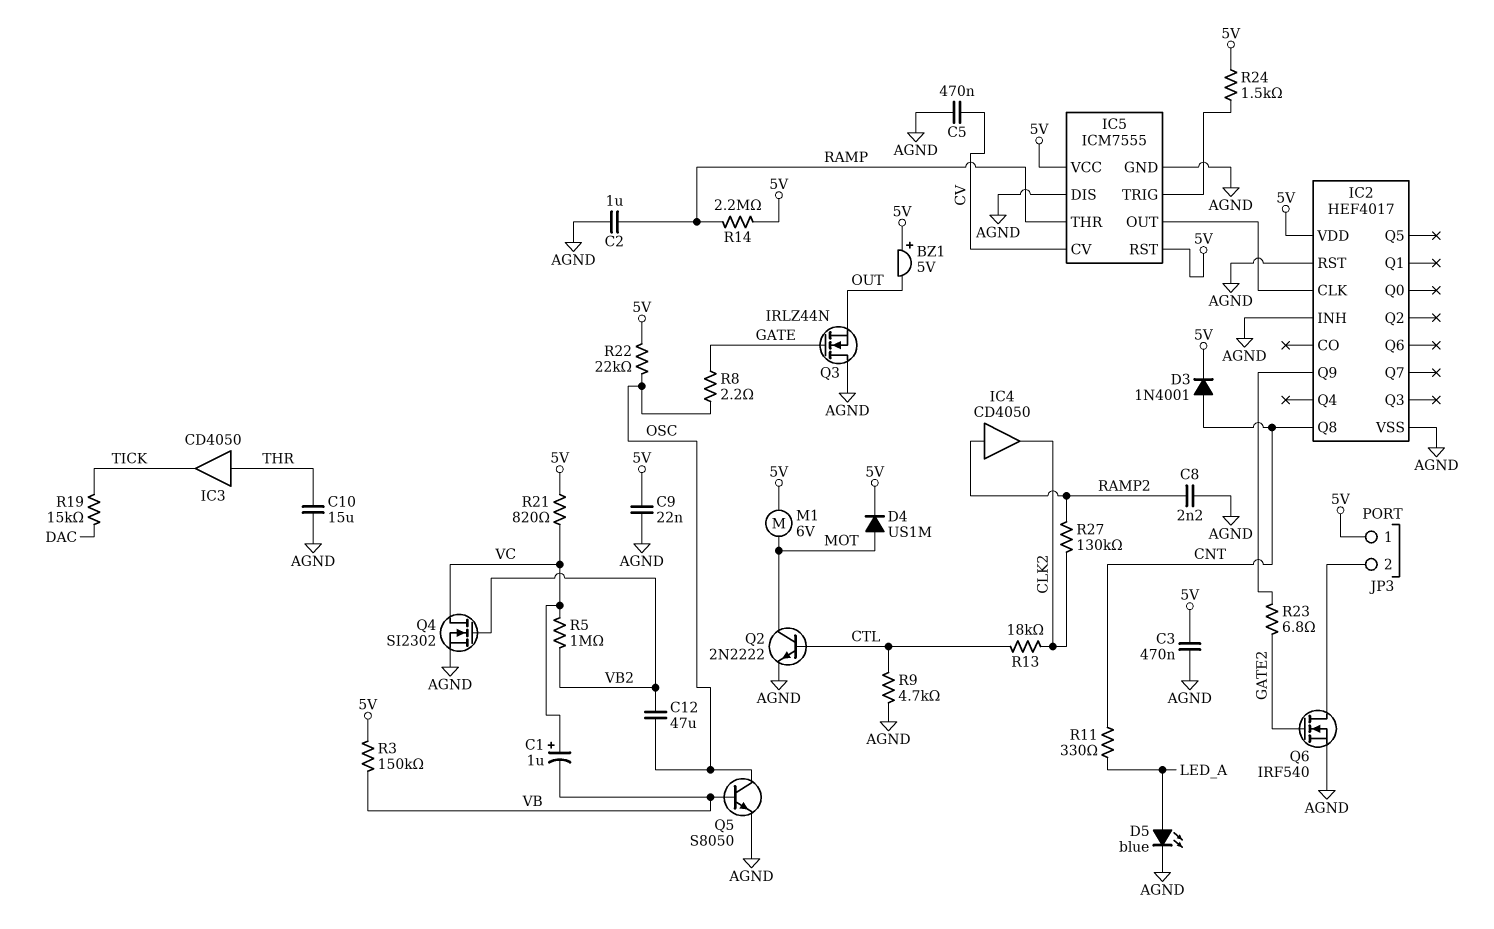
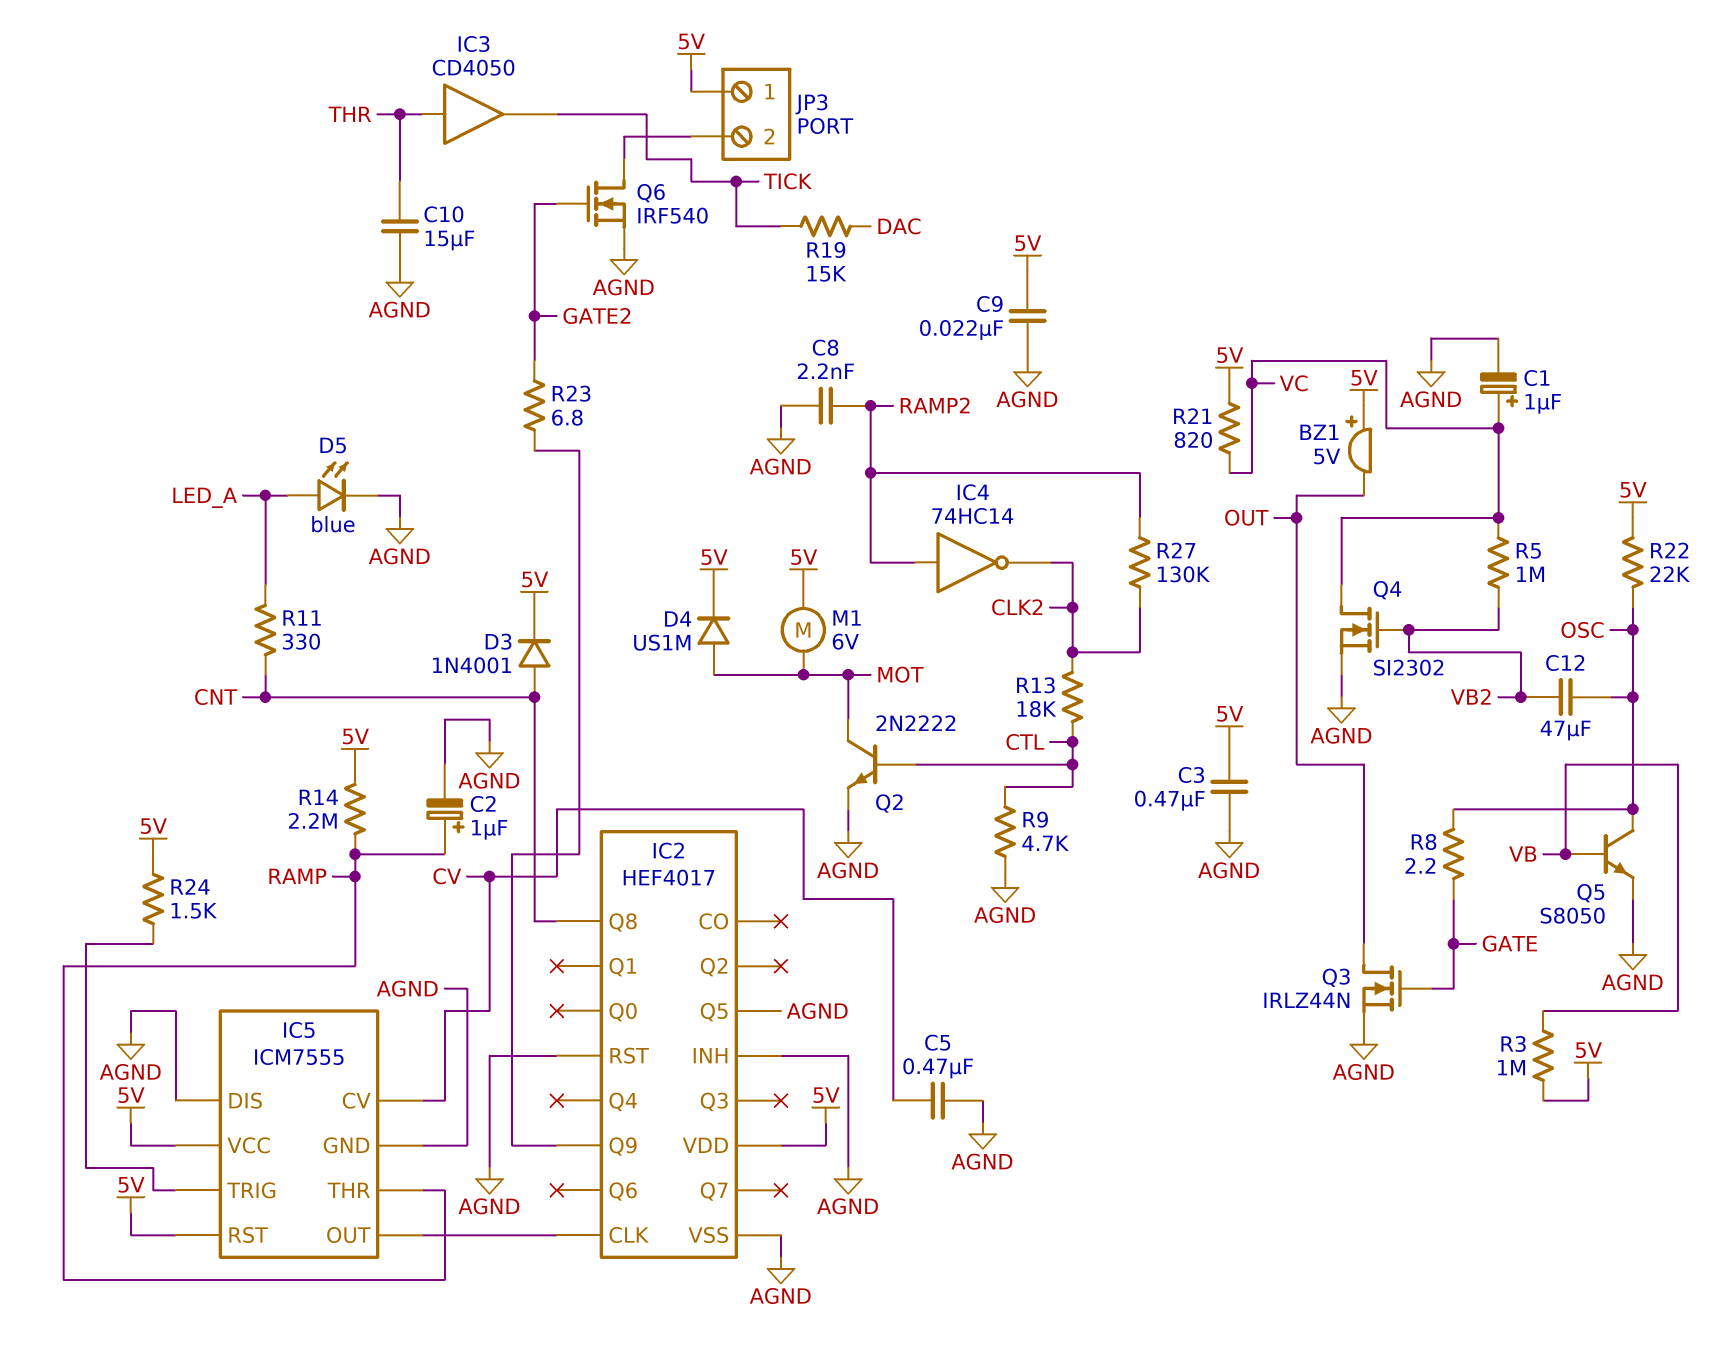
C1: 1uF (plus VC, minus VB) -> 1uF (plus VC, minus AGND)
C2: 1uF (AGND, RAMP) -> 1uF (plus RAMP, minus AGND)
IC2 pin Q5: none -> AGND
IC4: buffer CD4050 (in RAMP2, out CLK2) -> NOT 74HC14 (in RAMP2, out CLK2)
Q3: NMOS IRLZ44N (G GATE, D AGND, S OUT) -> NMOS IRLZ44N (G GATE, D OUT, S AGND)
R3: 150k (5V, VB) -> 1M (5V, VB)

